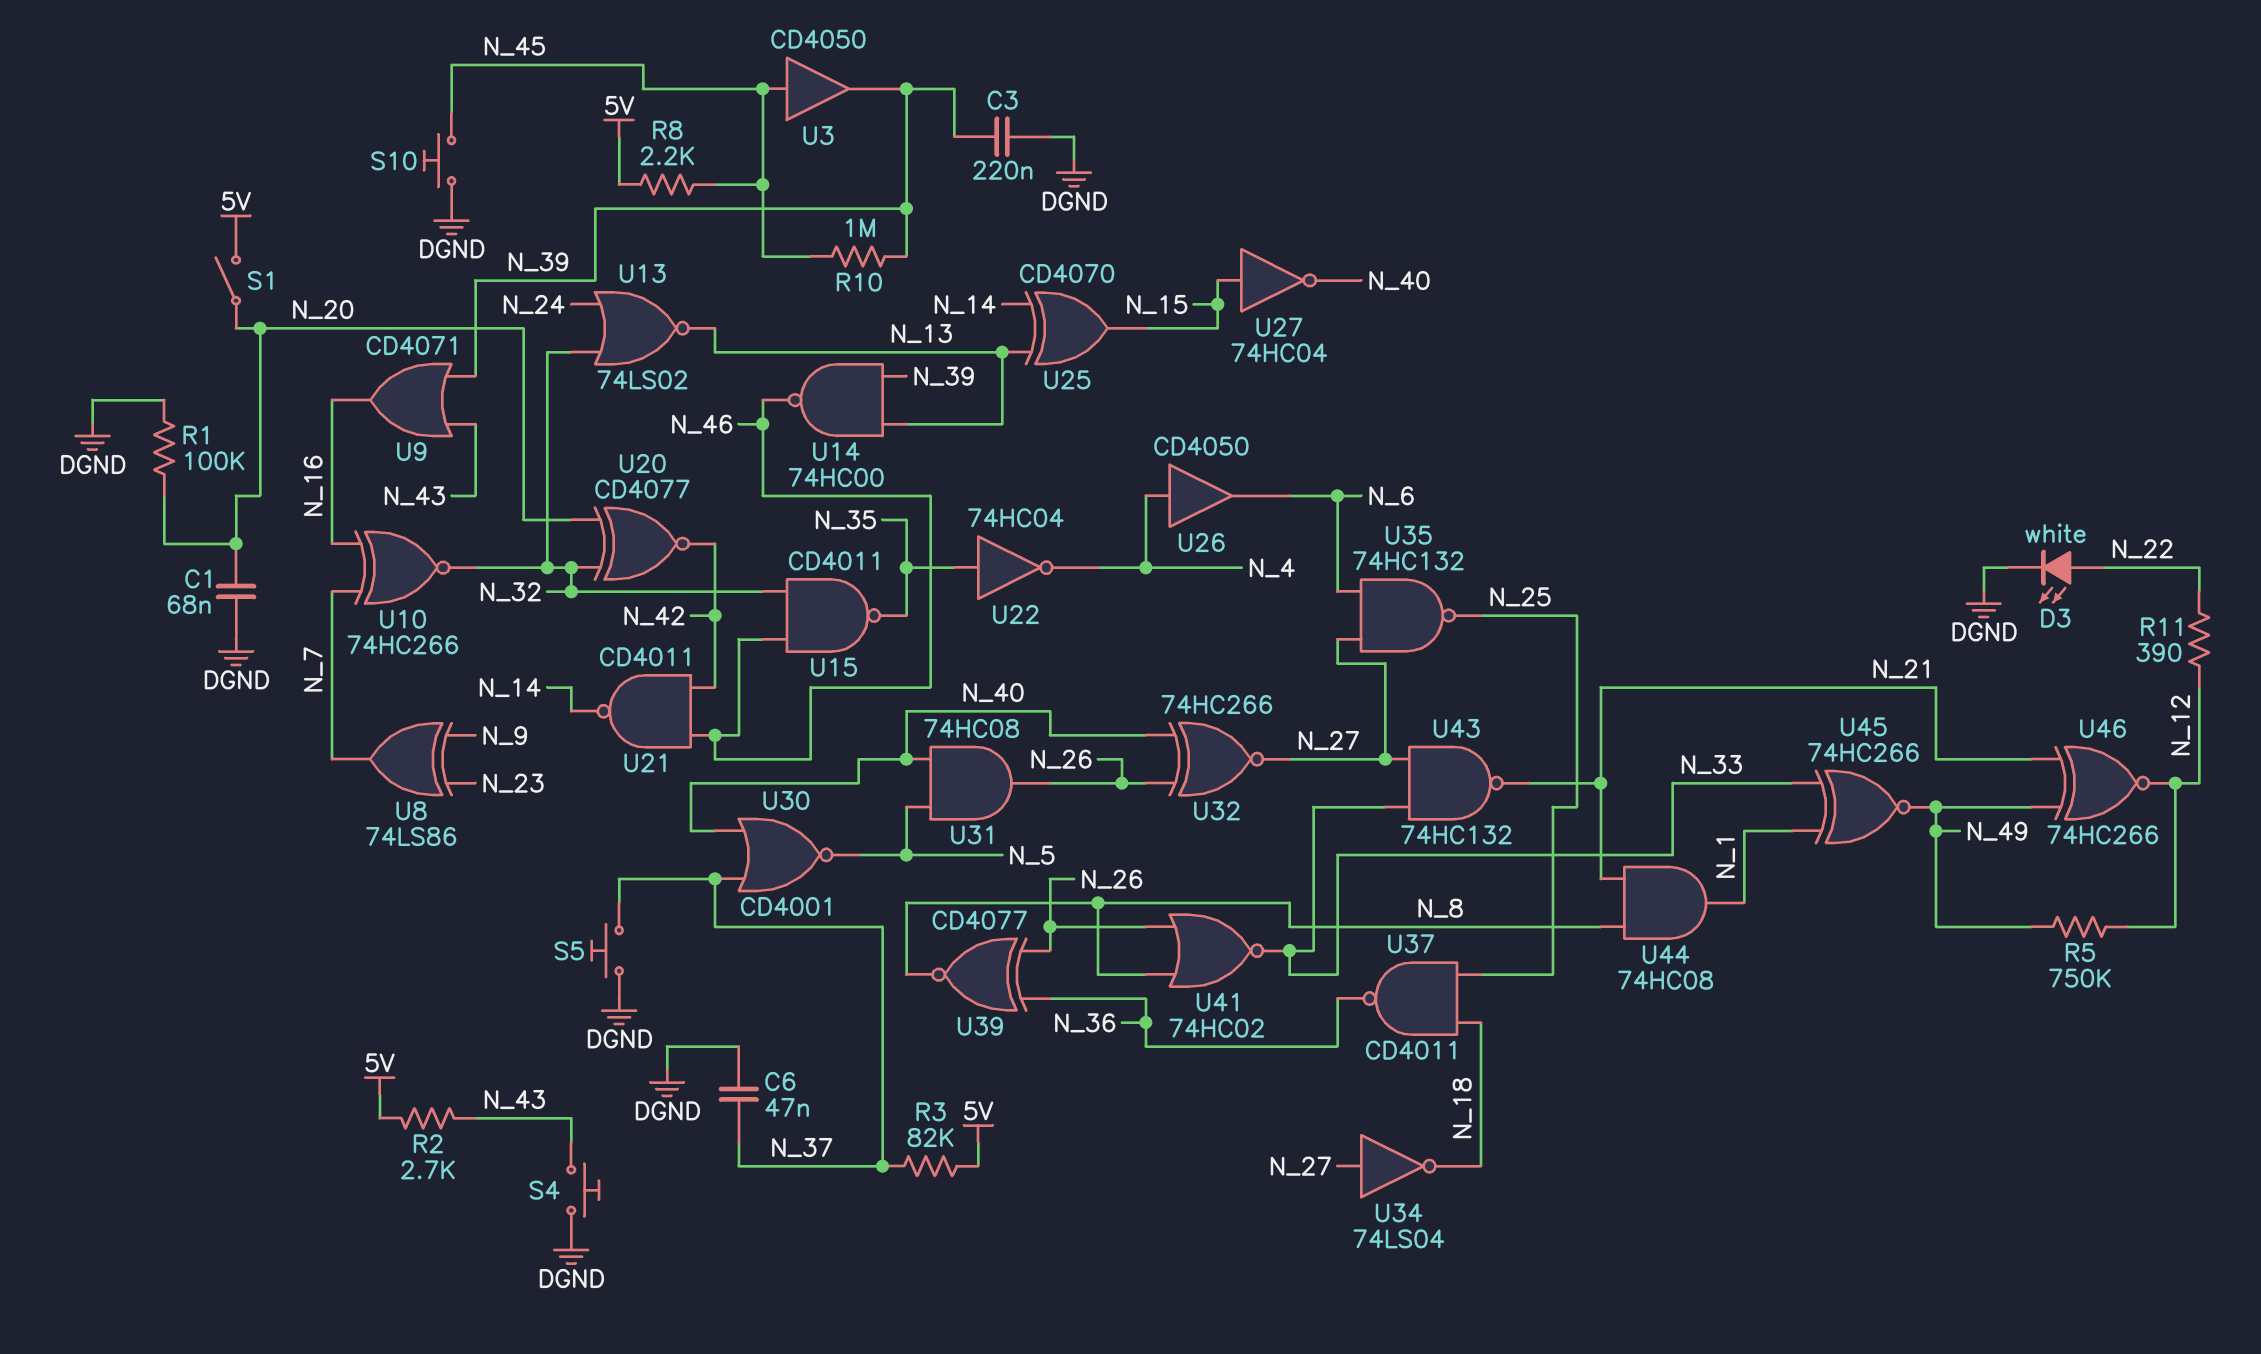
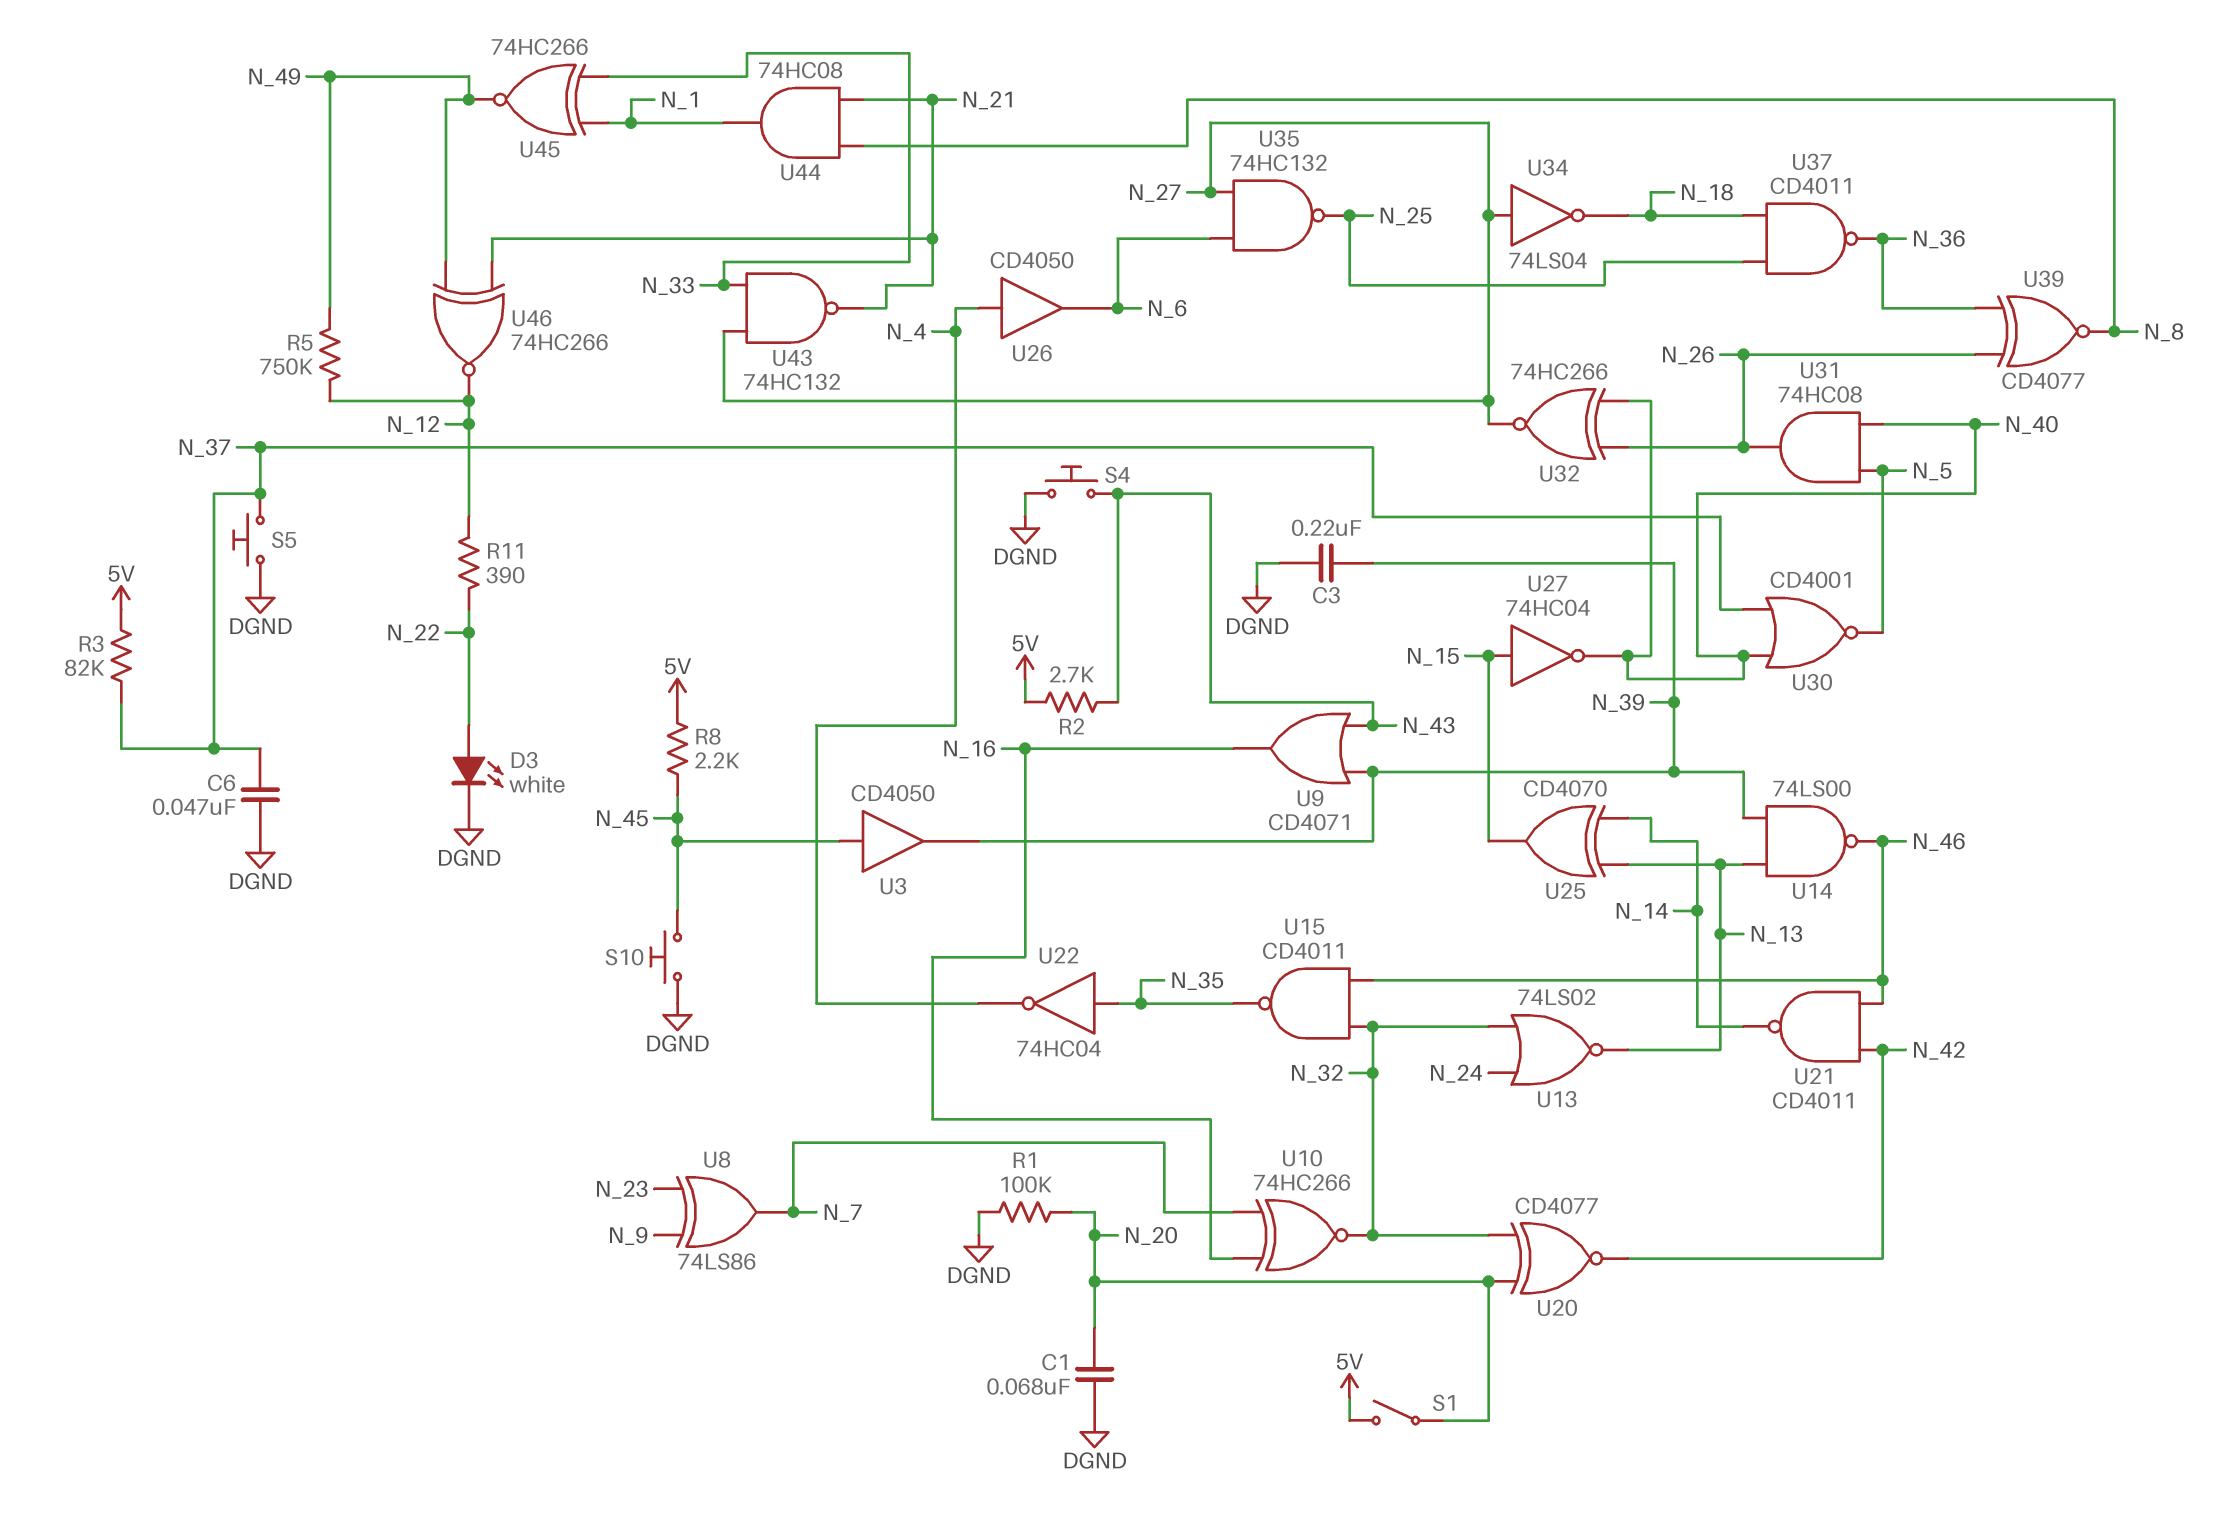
R10: 1M (N_39, N_45) -> none
U14: NAND 74HC00 (in N_13, in N_39, out N_46) -> NAND 74LS00 (in N_13, in N_39, out N_46)
U41: NOR 74HC02 (in N_8, in N_26, out N_33) -> none

